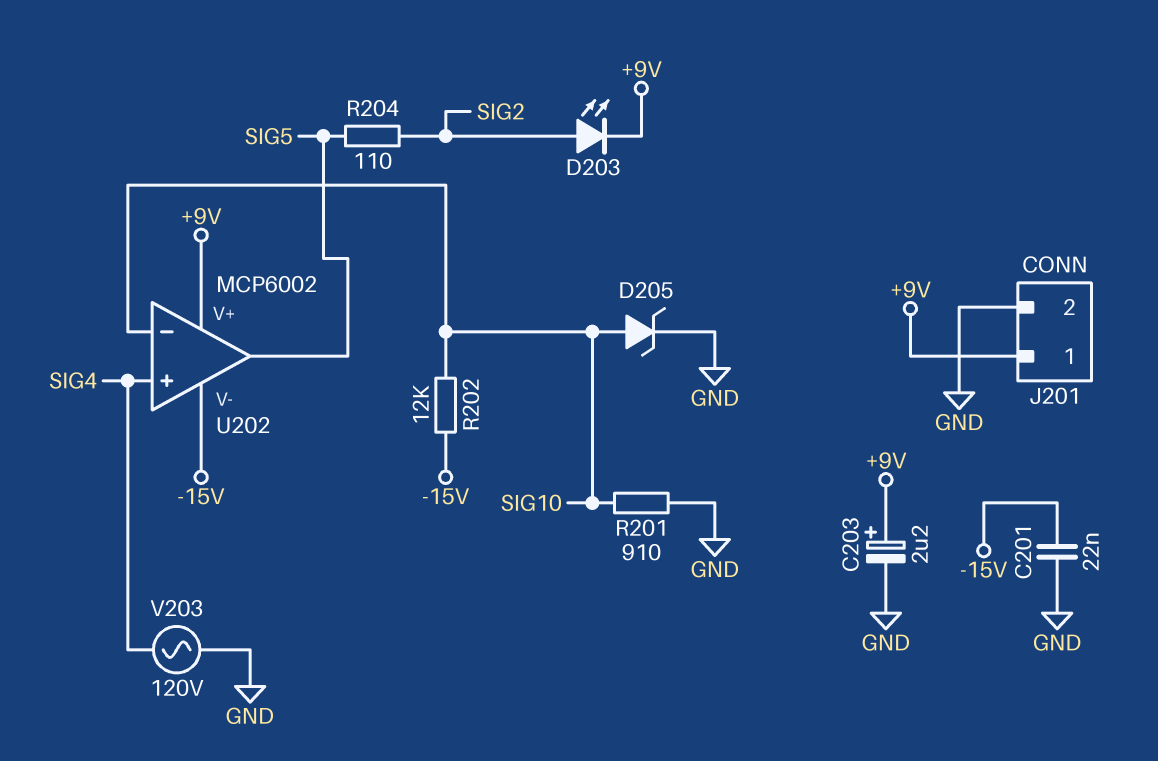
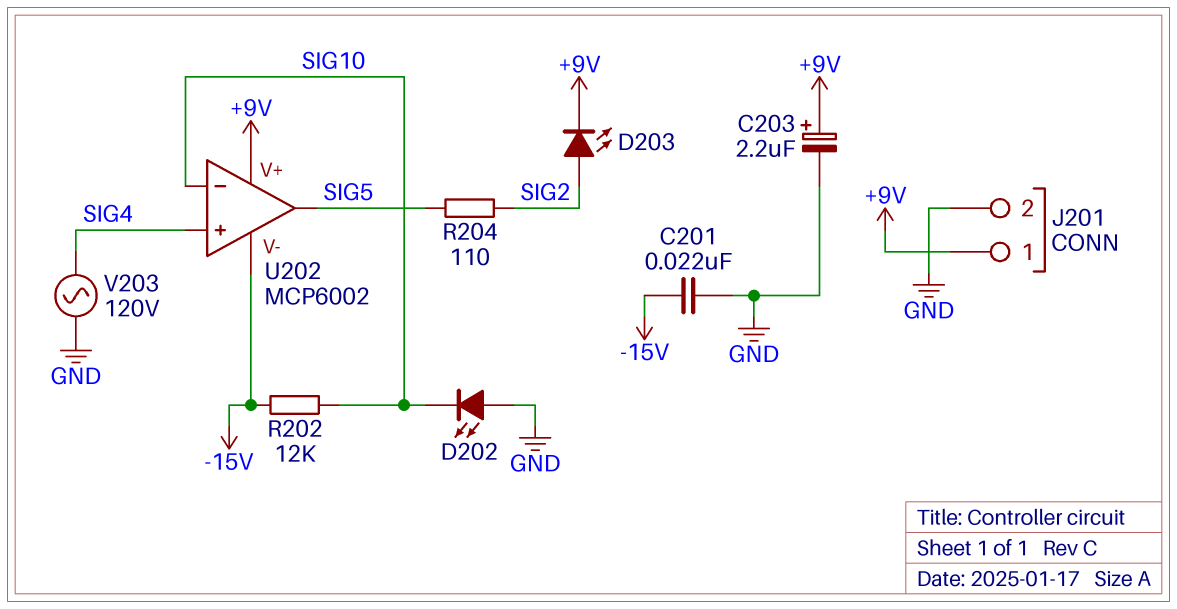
D202: none -> LED (A GND, K SIG10)
D205: zener (A SIG10, K GND) -> none
R201: 910 (GND, SIG10) -> none

